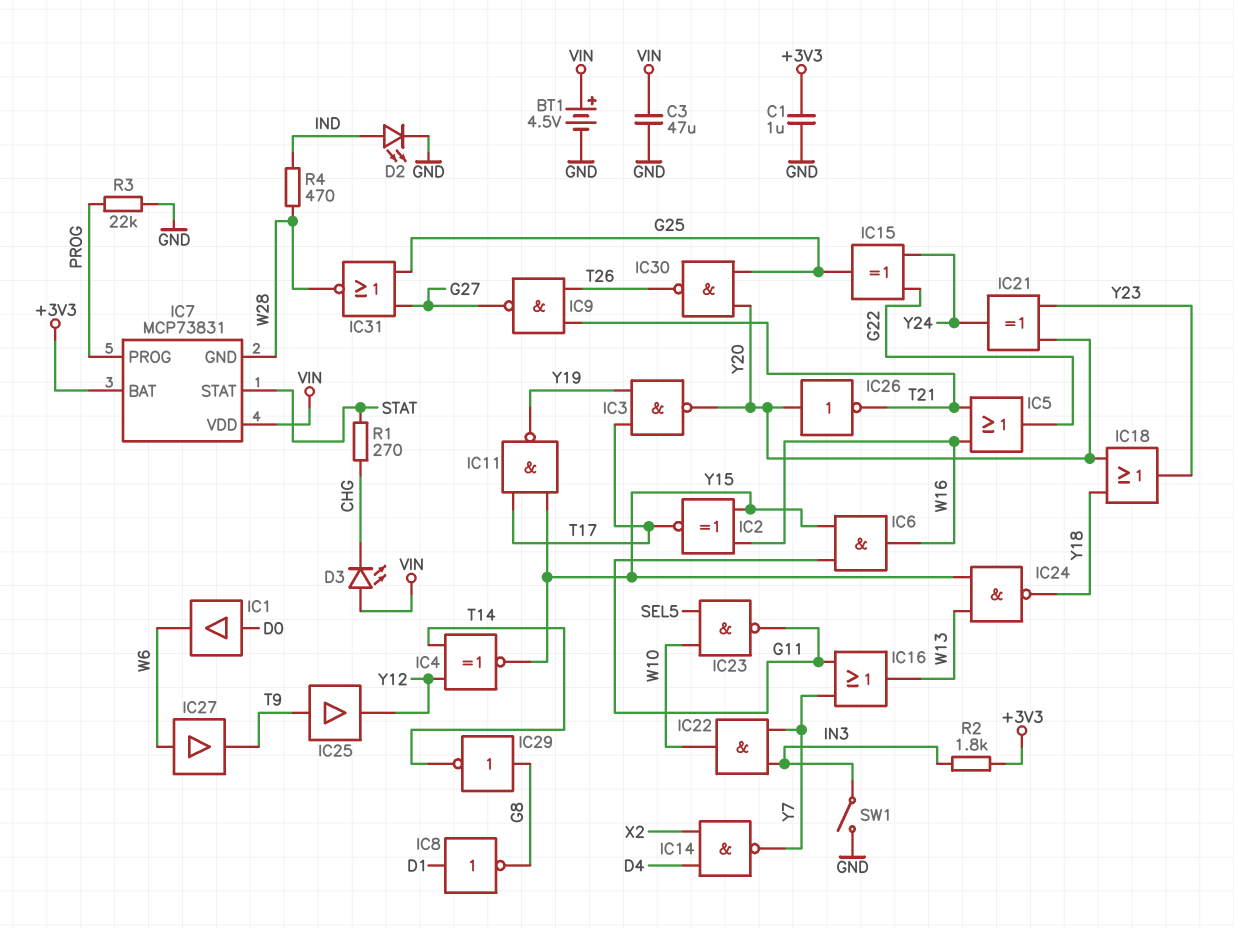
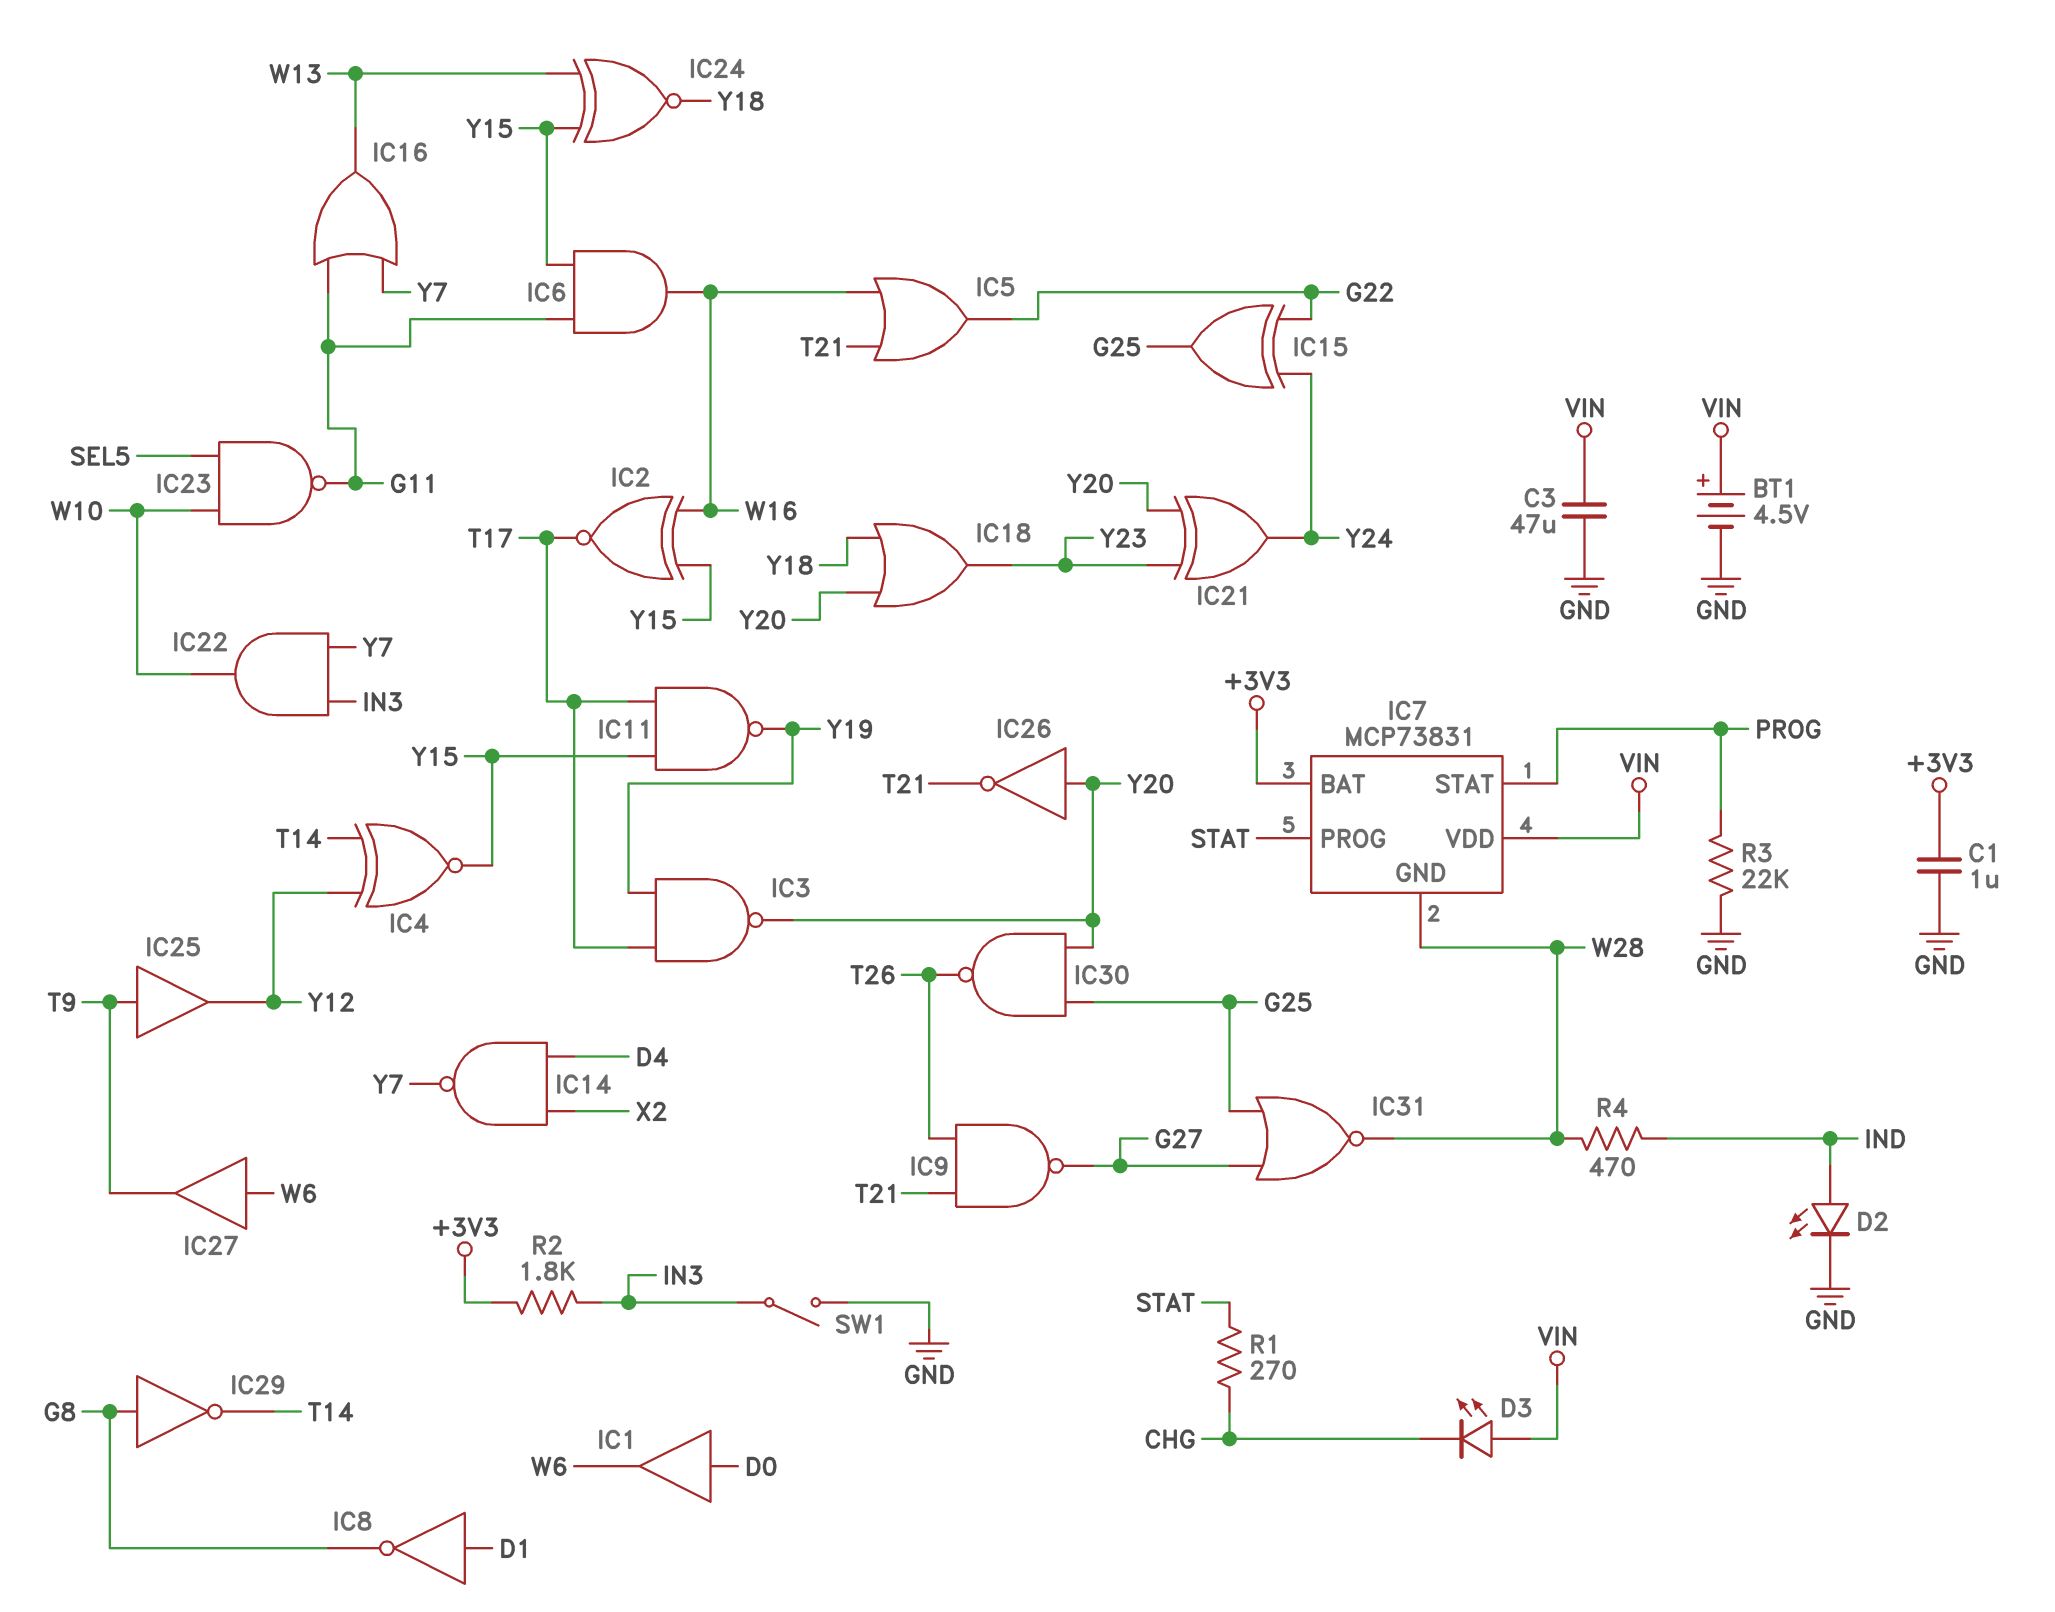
IC7 pin PROG: PROG -> STAT
IC7 pin STAT: STAT -> PROG
IC24: NAND (in W13, in Y15, out Y18) -> XNOR (in W13, in Y15, out Y18)

